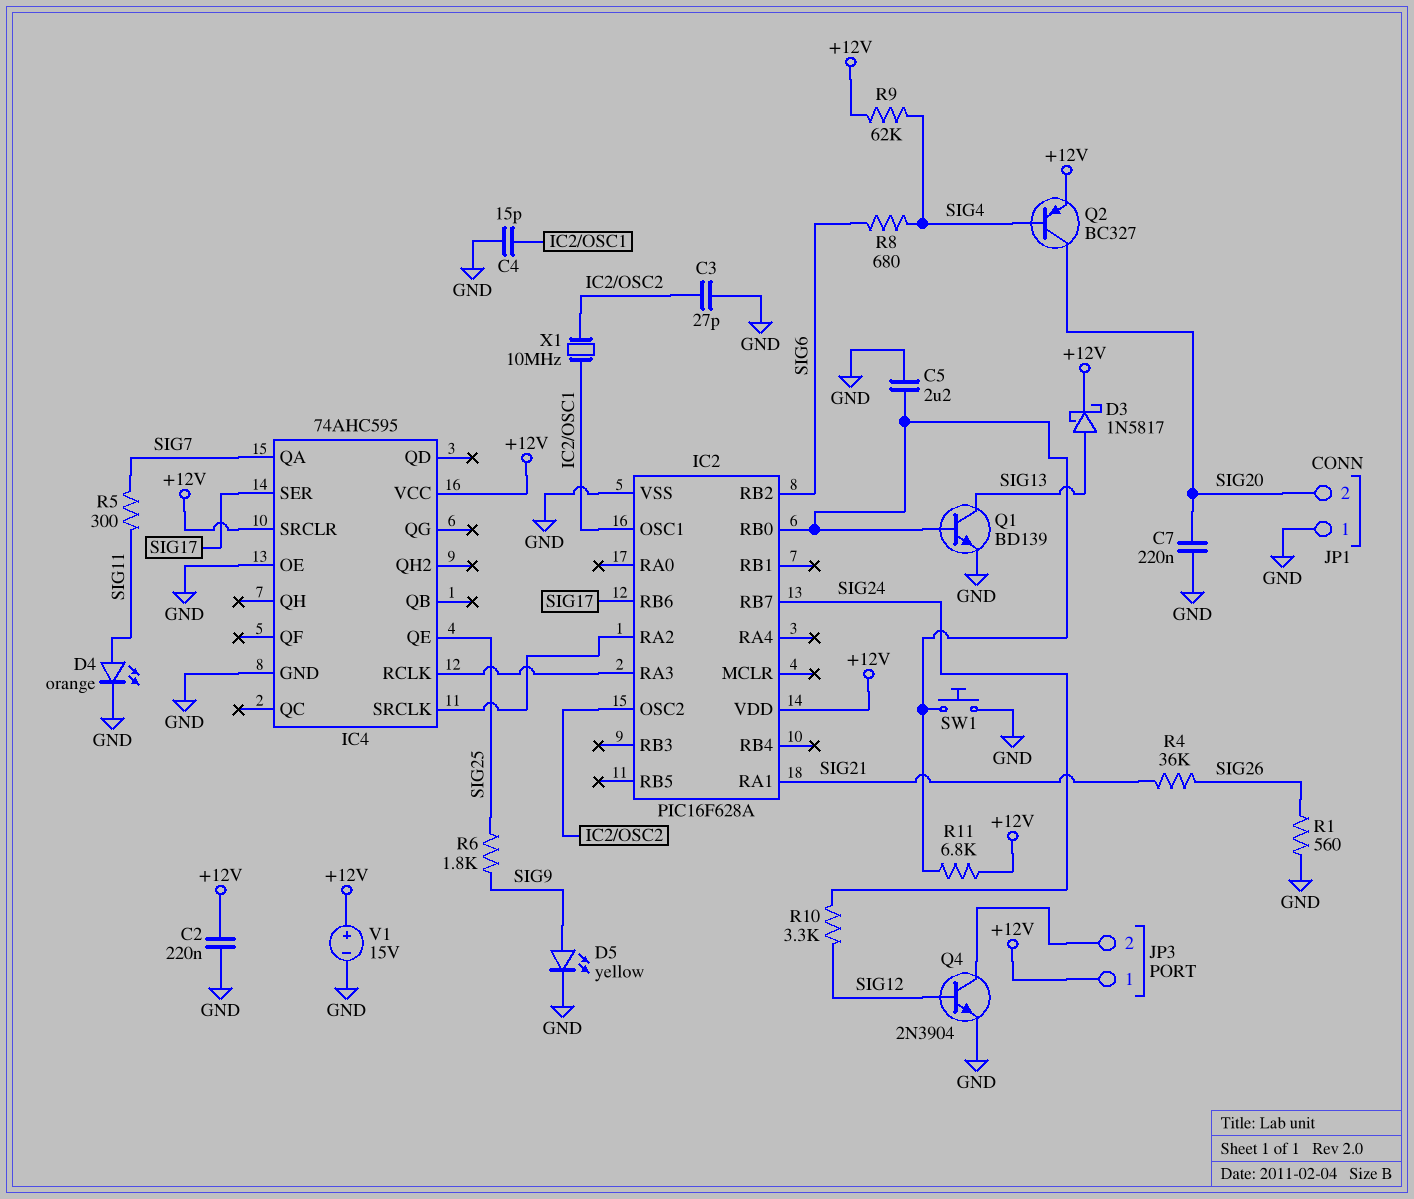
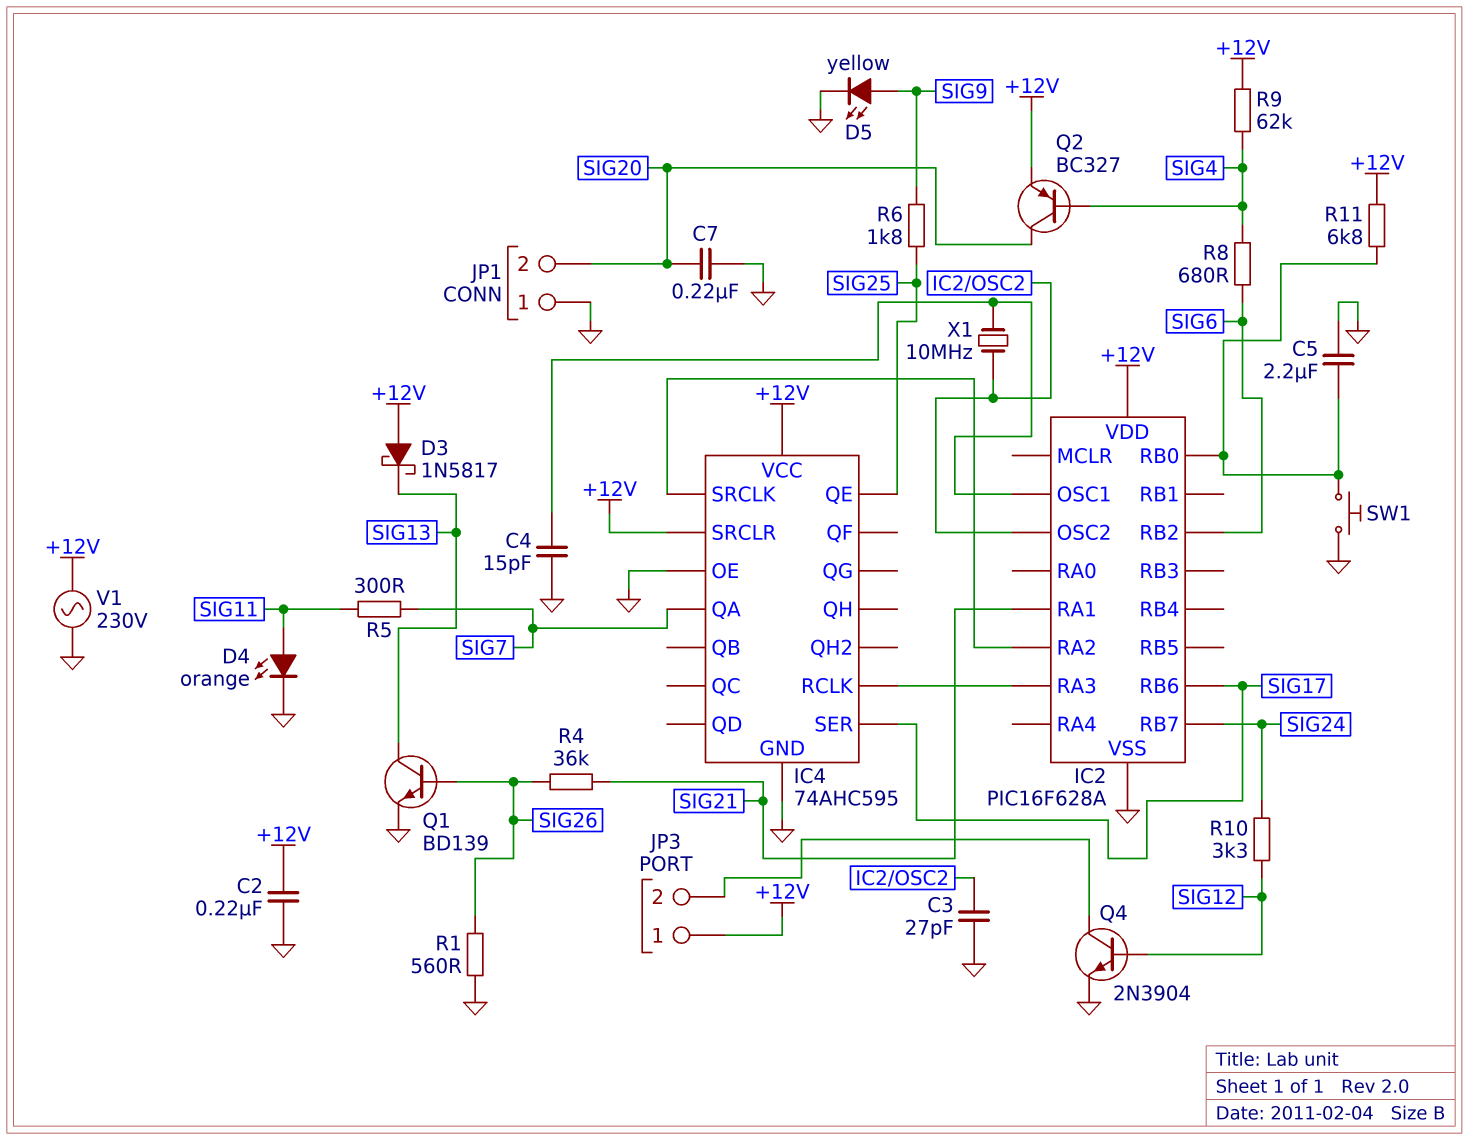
D3: schottky 1N5817 (A SIG13, K +12V) -> schottky 1N5817 (A +12V, K SIG13)
Q1: NPN BD139 (B IC2/RB0, C SIG13, E GND) -> NPN BD139 (B SIG26, C SIG13, E GND)
V1: 15V (plus +12V, minus GND) -> AC 230V (+12V, GND)

